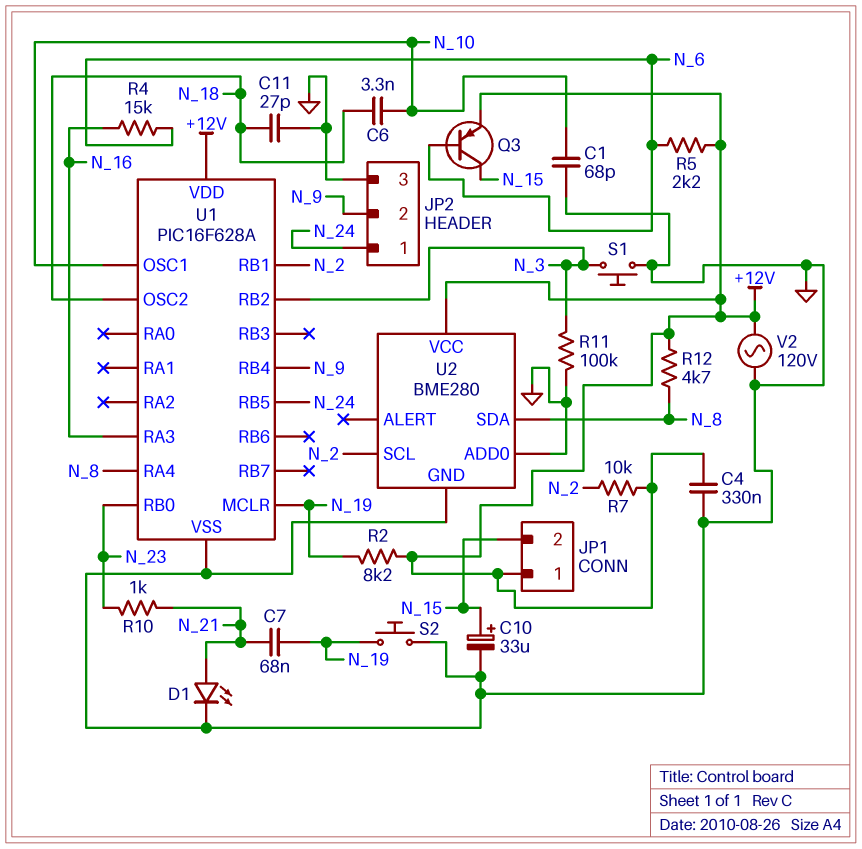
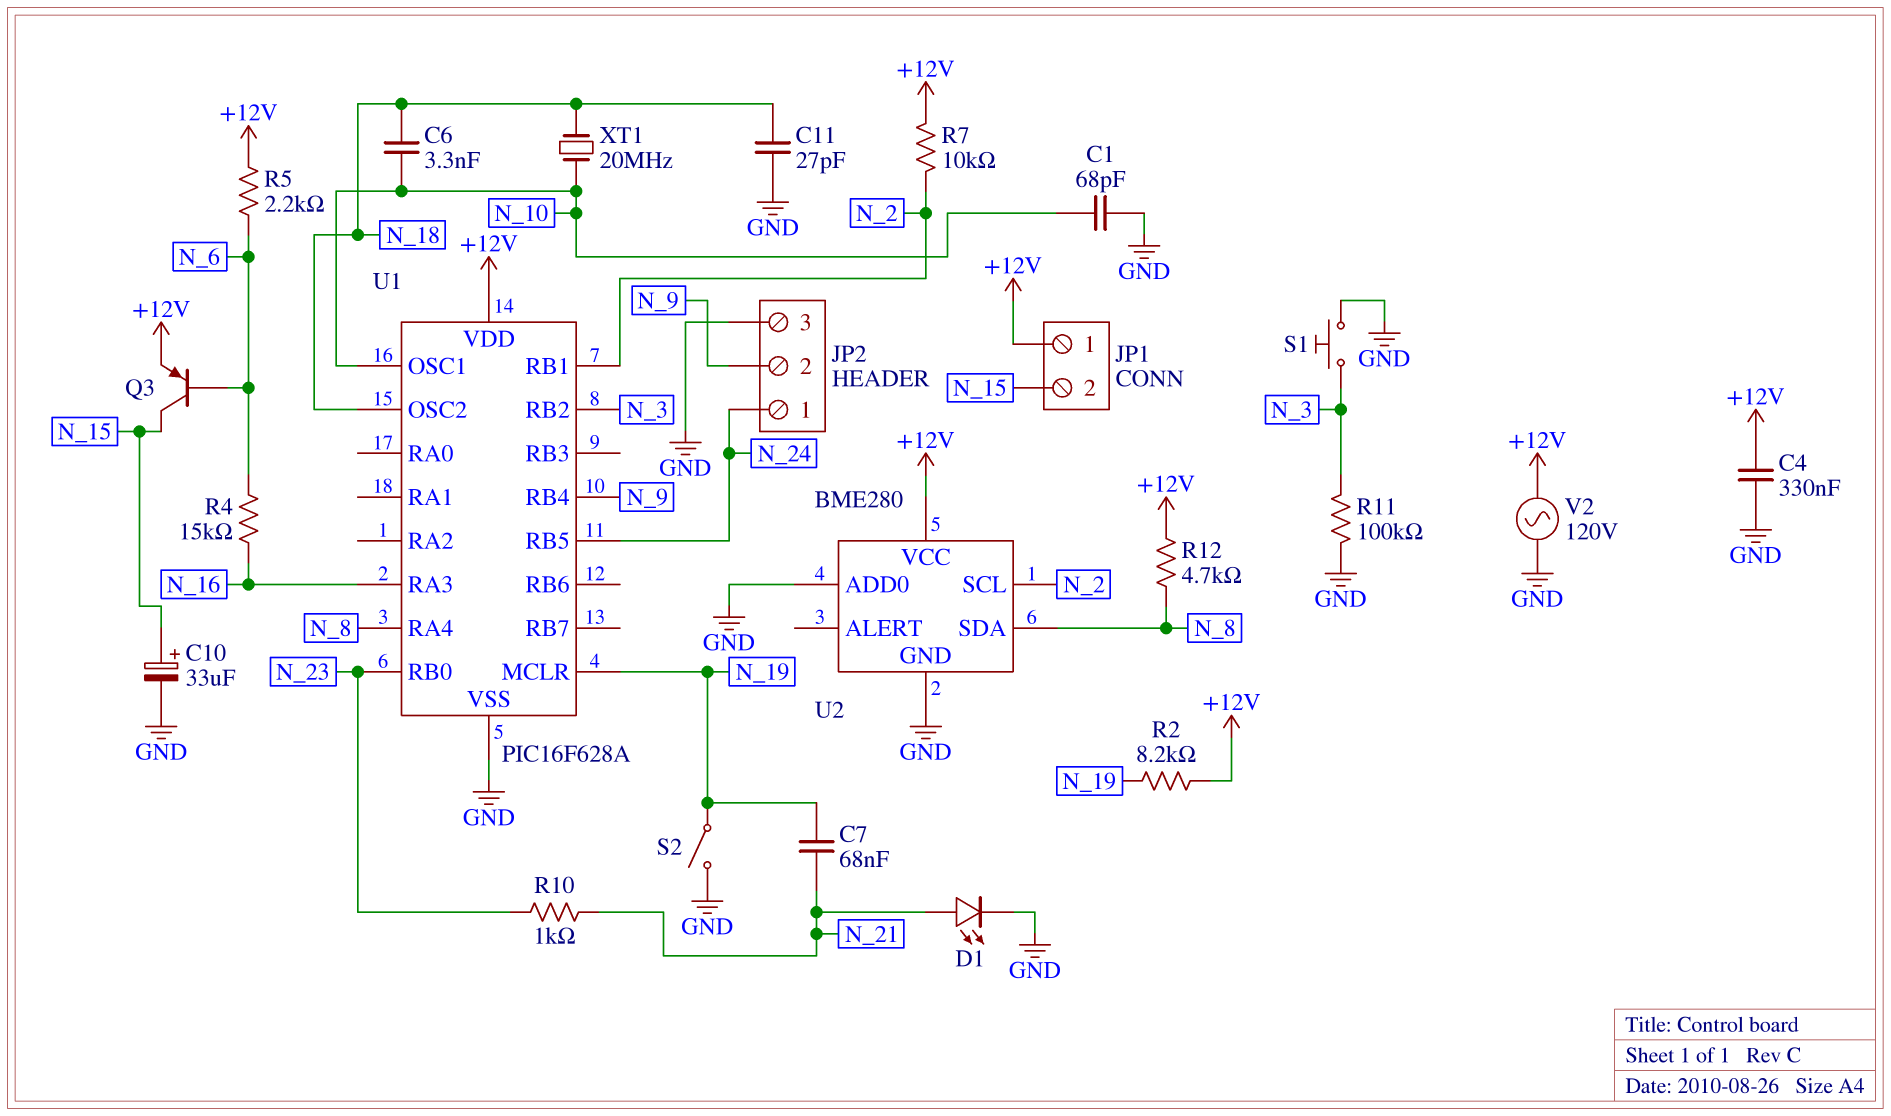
S2: button (GND, N_19) -> switch (GND, N_19)
XT1: none -> 20MHz (N_10, N_18)

